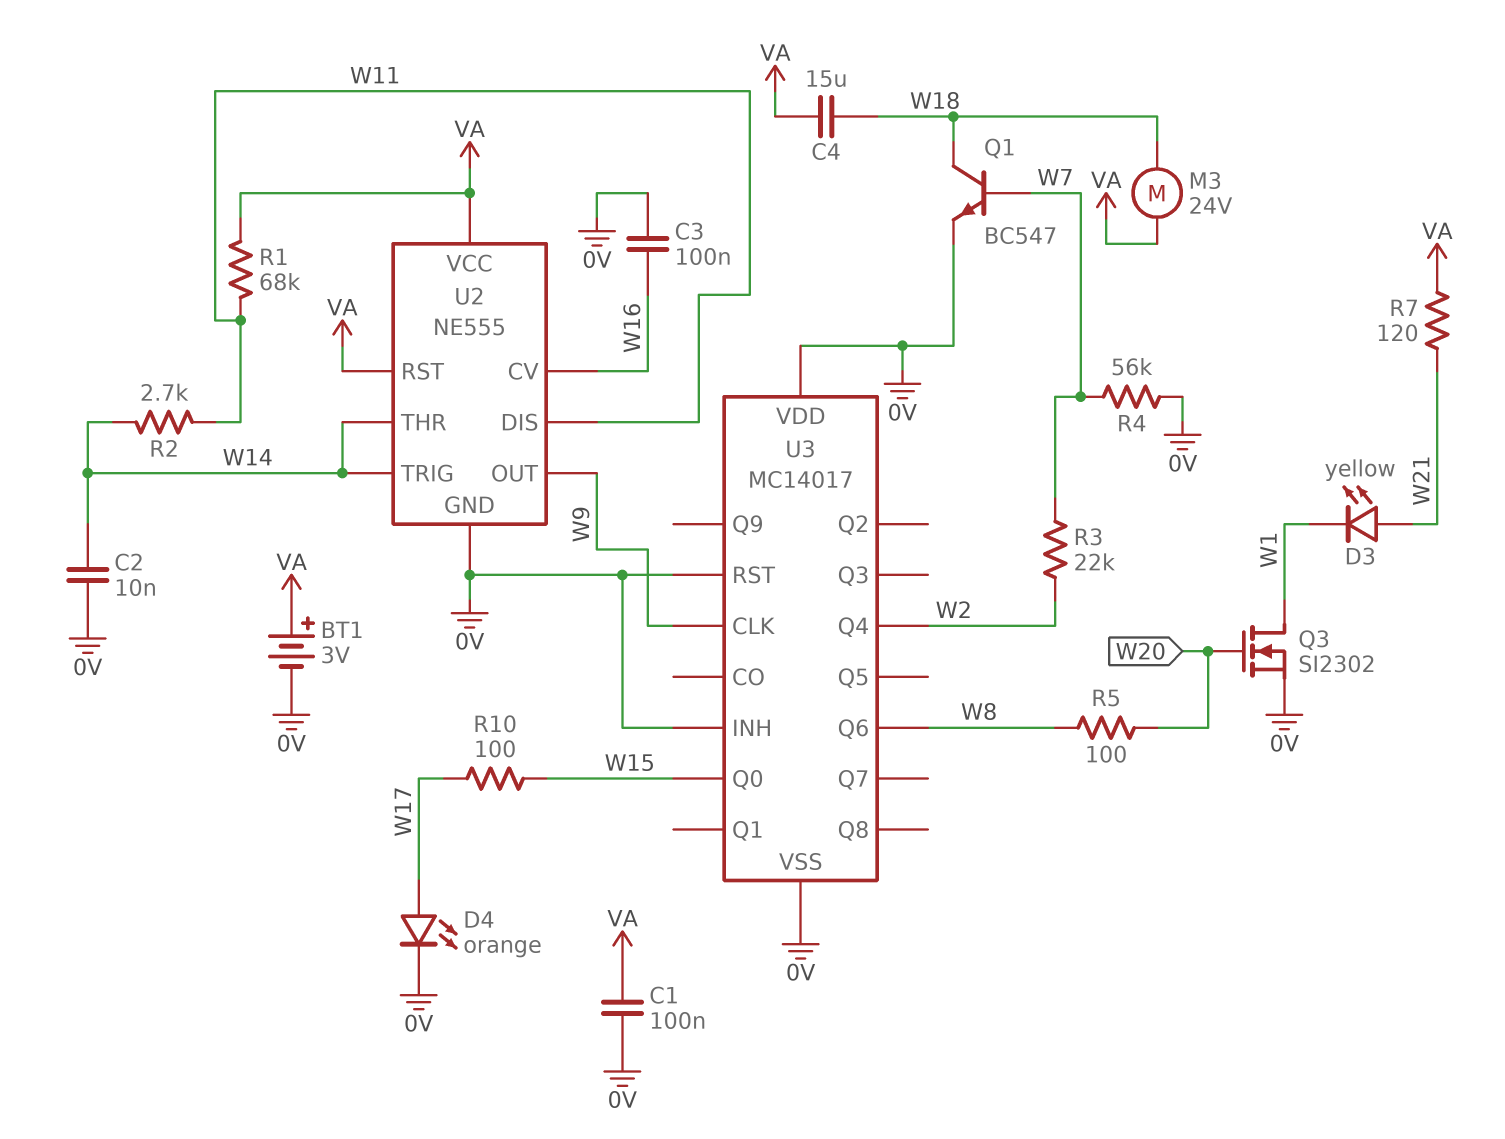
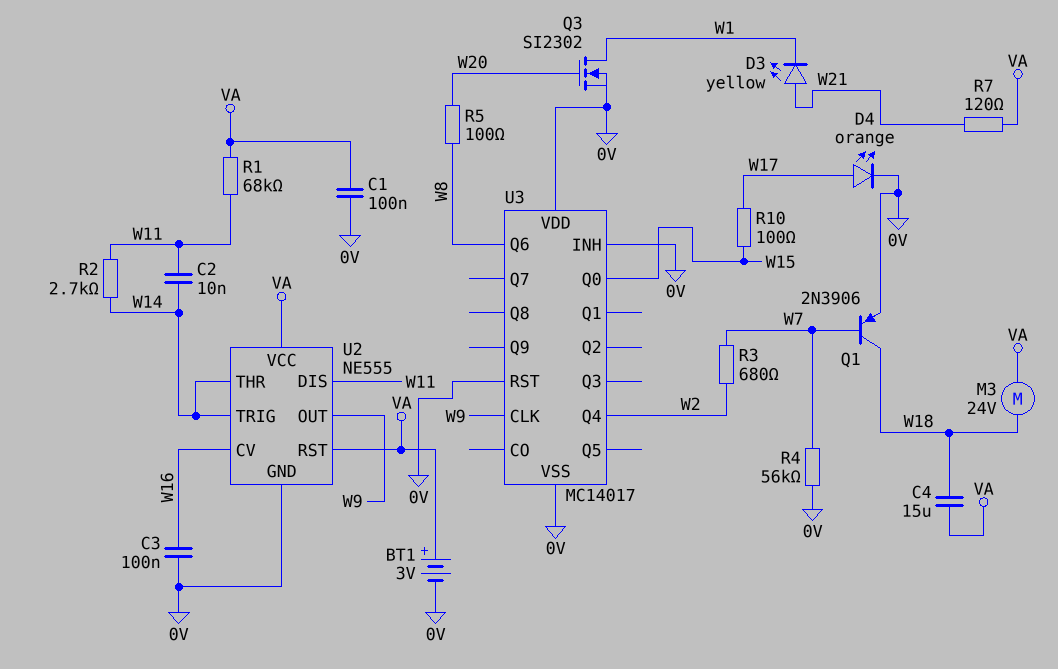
C2: 10nF (0V, W14) -> 10nF (W11, W14)
Q1: NPN BC547 (B W7, C W18, E 0V) -> PNP 2N3906 (B W7, C W18, E 0V)
R3: 22k (W2, W7) -> 680 (W2, W7)

